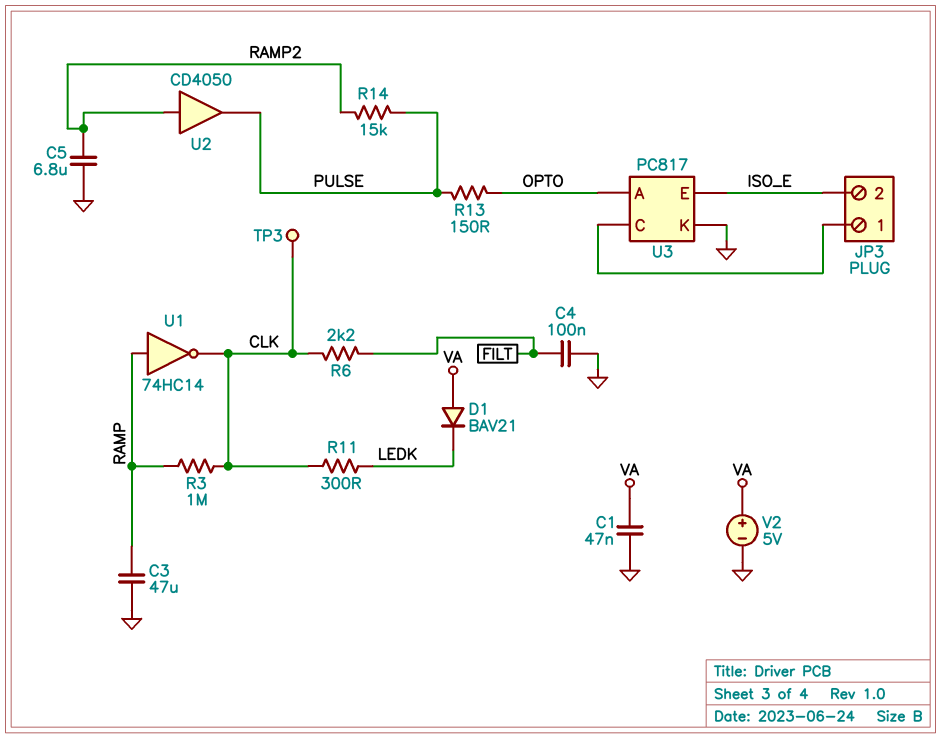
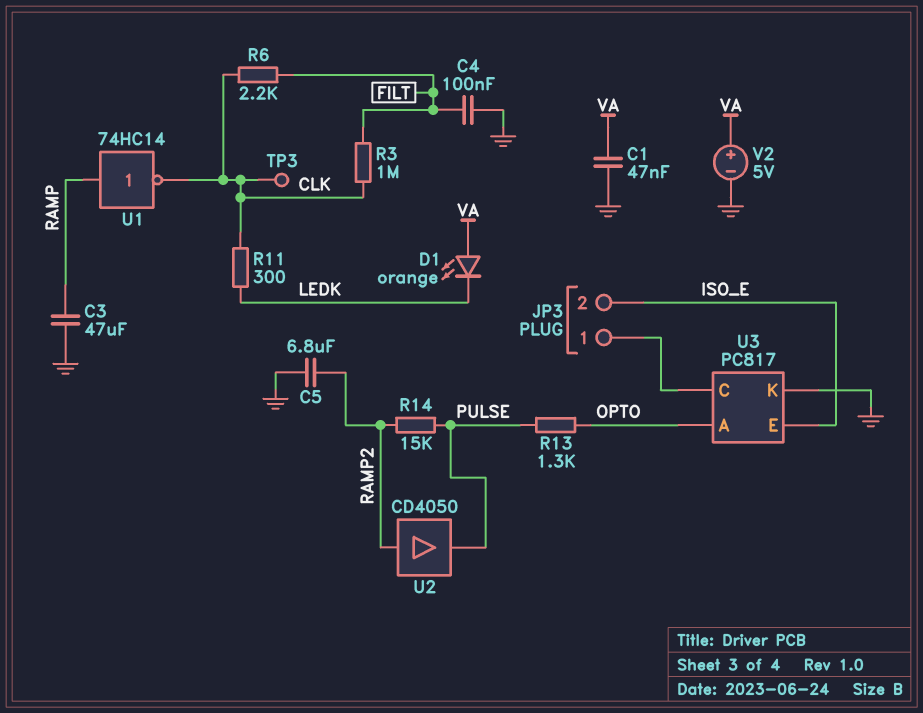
D1: diode BAV21 (A VA, K LEDK) -> LED orange (A VA, K LEDK)
R3: 1M (CLK, RAMP) -> 1M (CLK, FILT)
R13: 150 (OPTO, PULSE) -> 1.3k (OPTO, PULSE)

